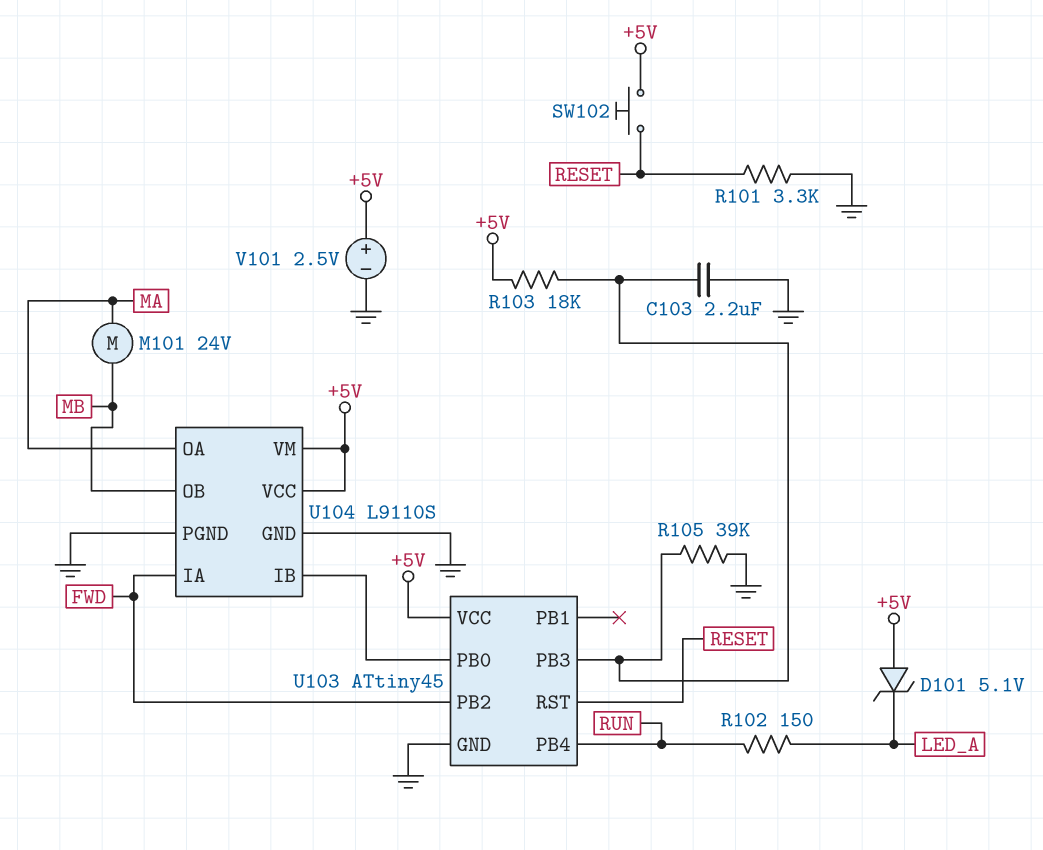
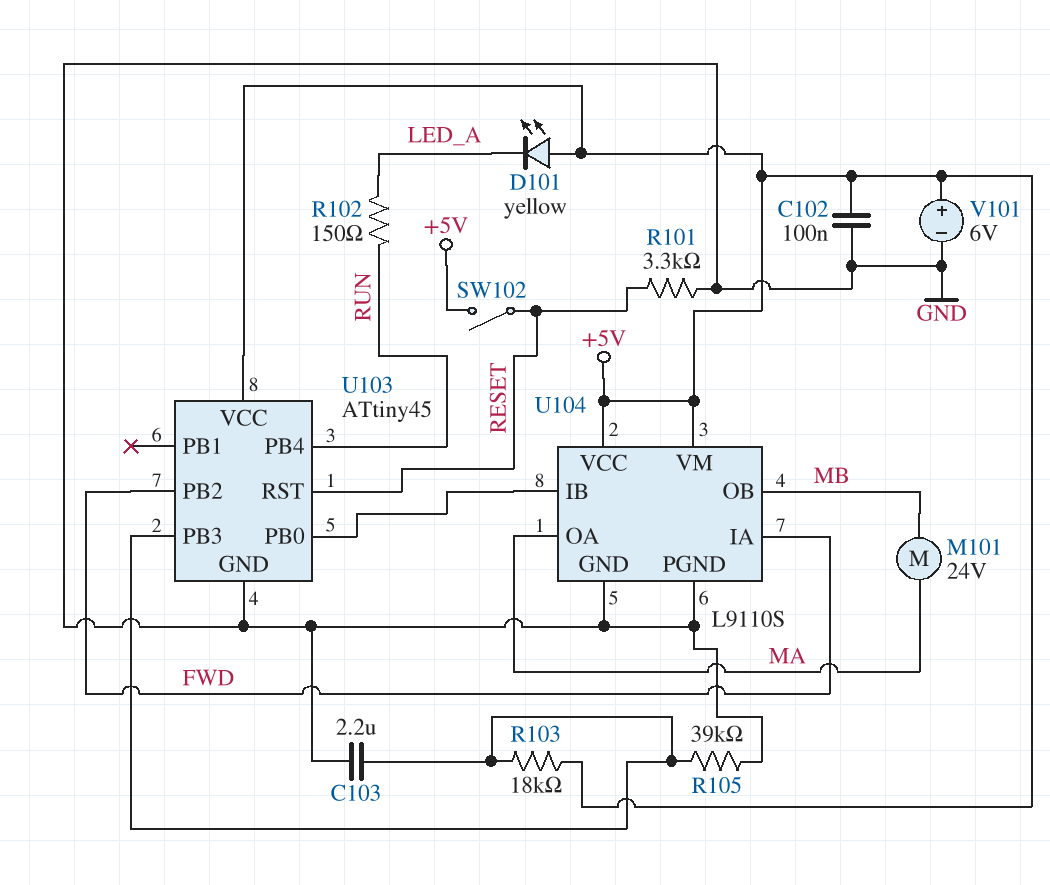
C102: none -> 100nF (+5V, GND)
D101: zener 5.1V (A +5V, K LED_A) -> LED yellow (A +5V, K LED_A)
SW102: button (+5V, RESET) -> switch (+5V, RESET)
V101: 2.5V (plus +5V, minus GND) -> 6V (plus +5V, minus GND)

